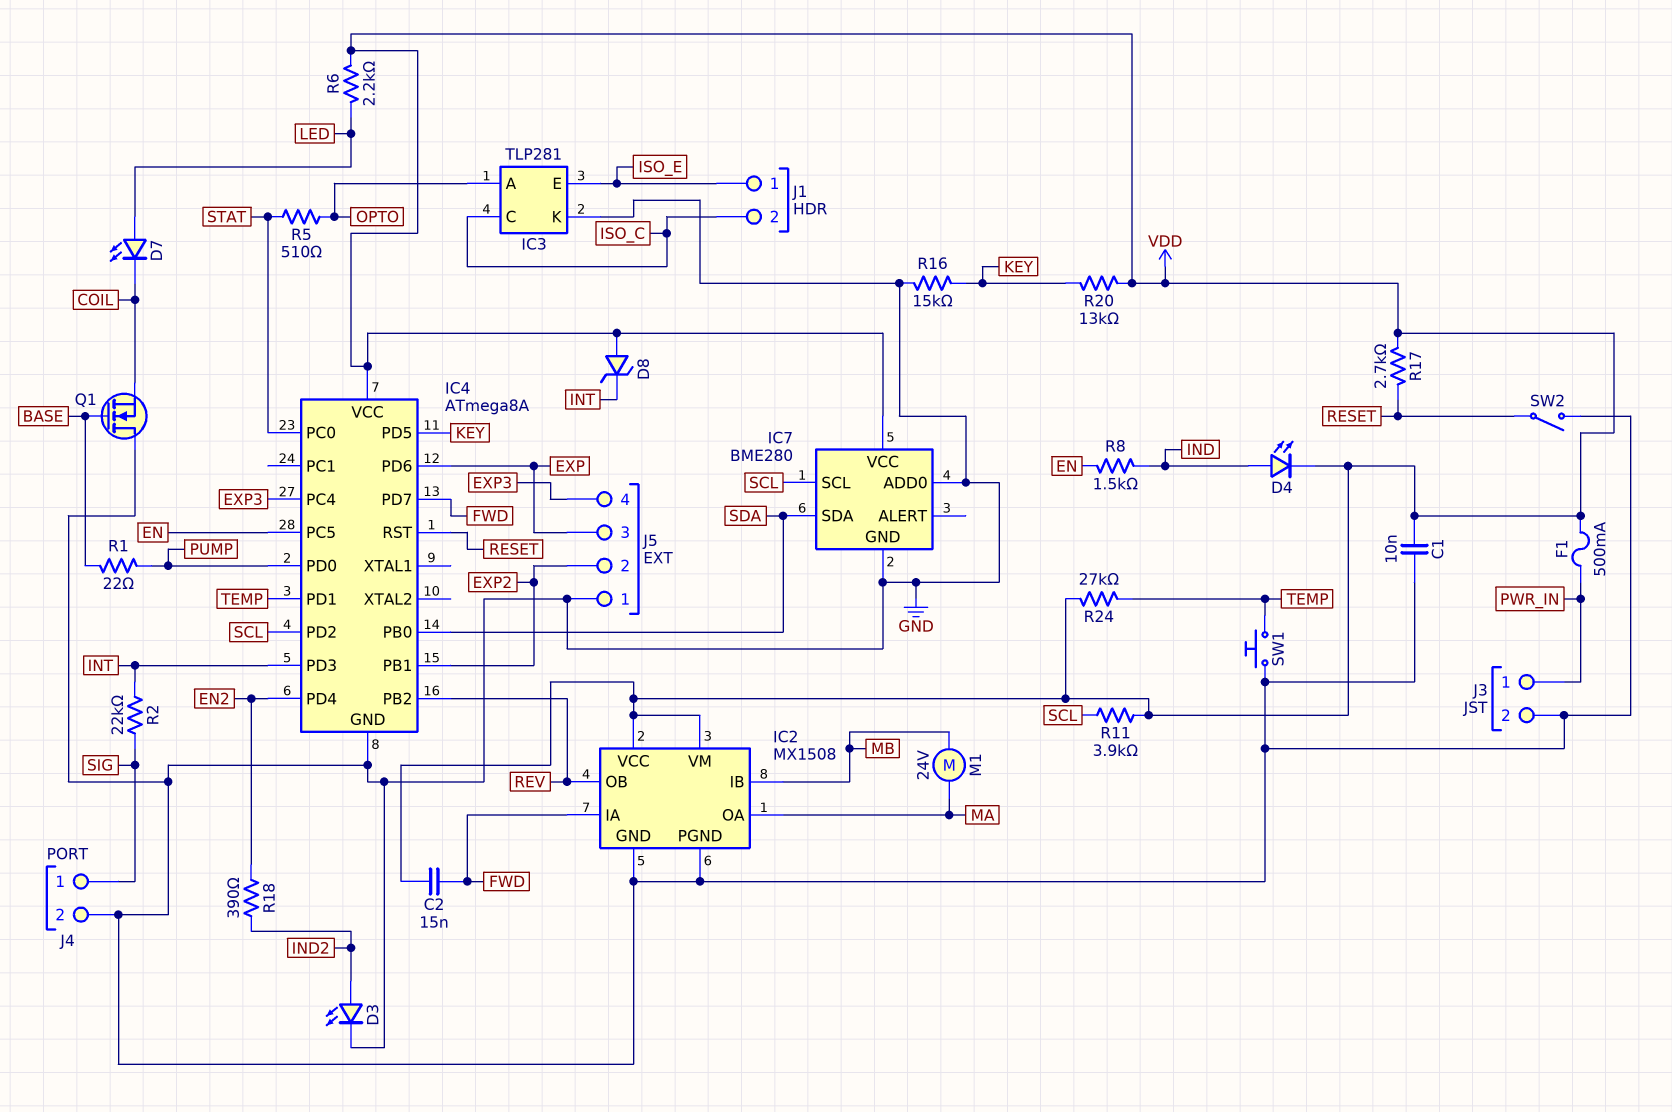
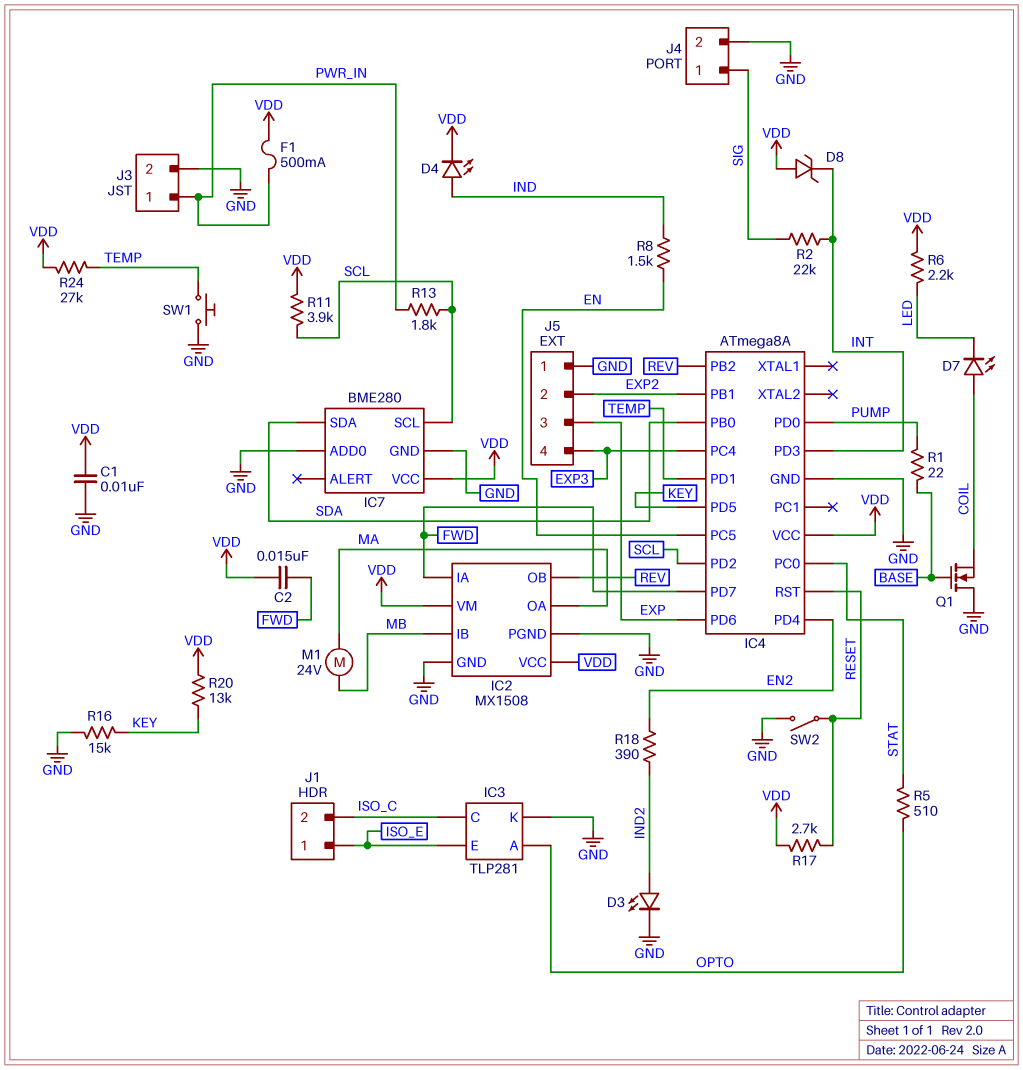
D7: LED (A LED, K COIL) -> LED (A COIL, K LED)
R13: none -> 1.8k (PWR_IN, SCL)

